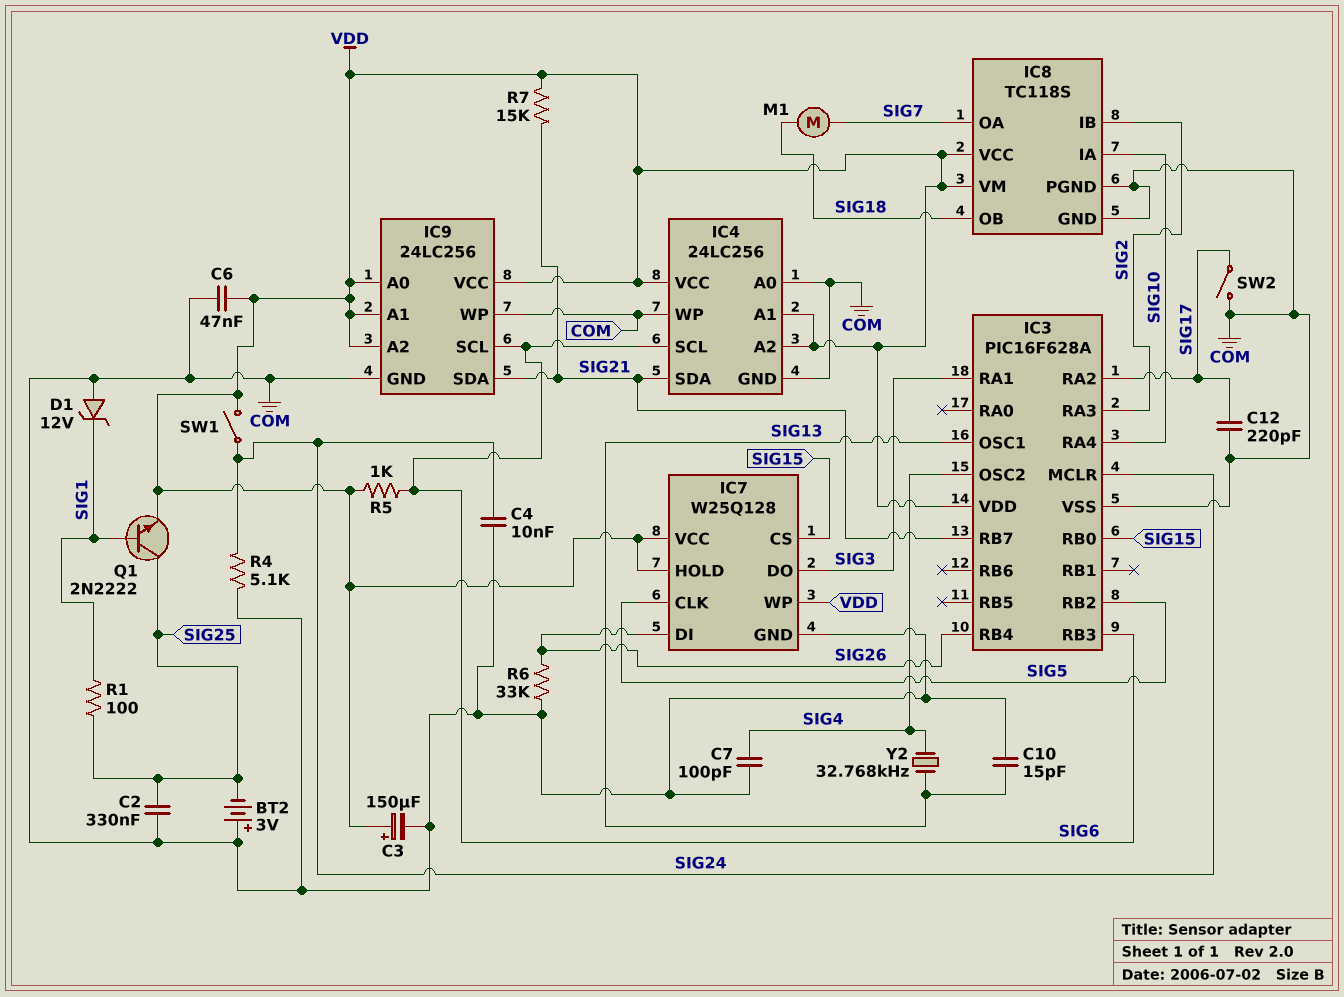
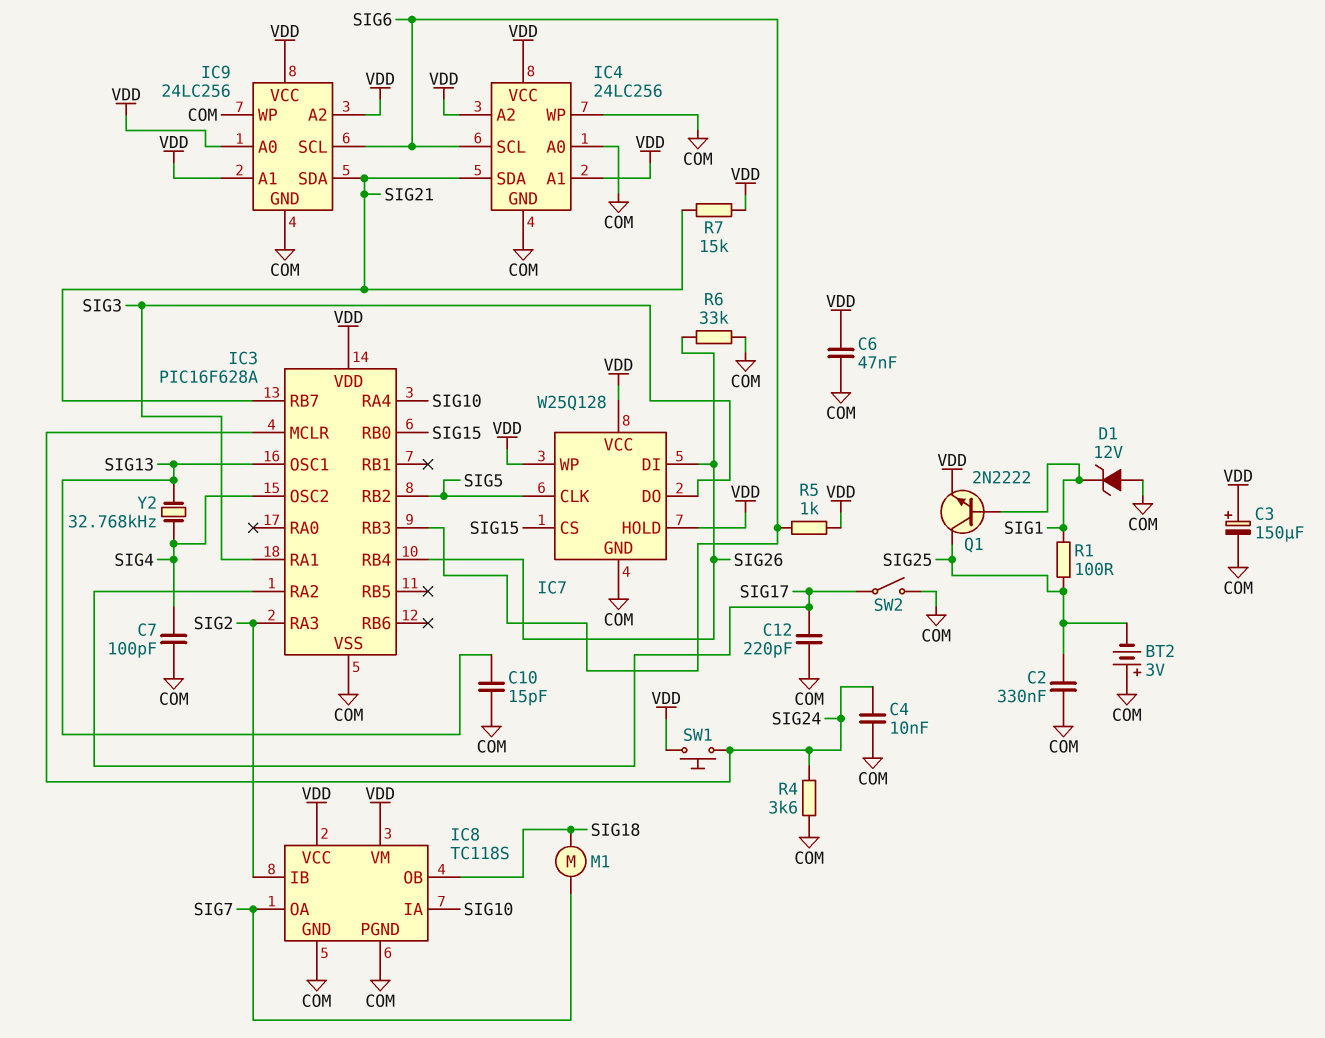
R4: 5.1k (COM, SIG24) -> 3.6k (COM, SIG24)
SW1: switch (SIG24, VDD) -> button (SIG24, VDD)

